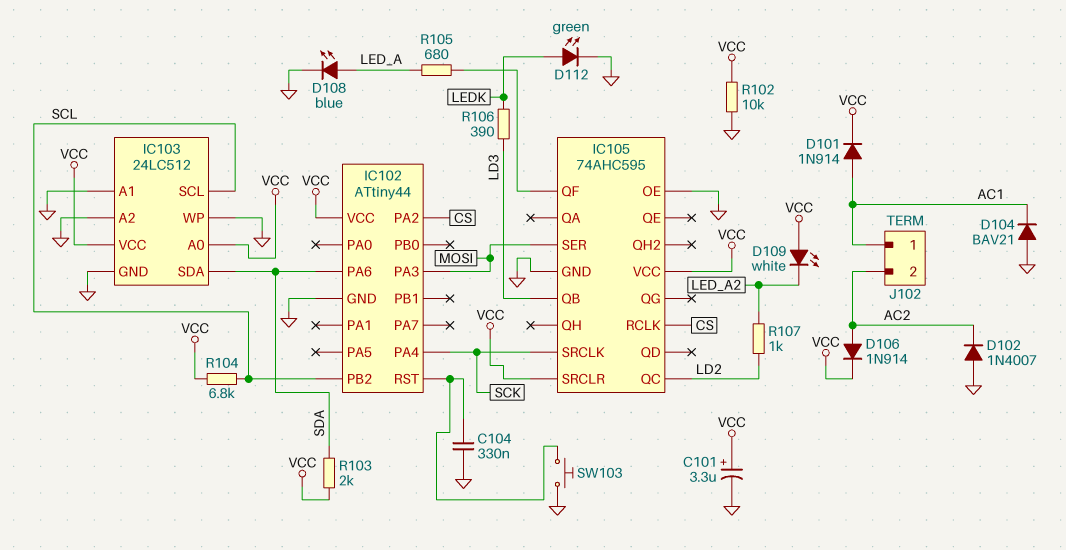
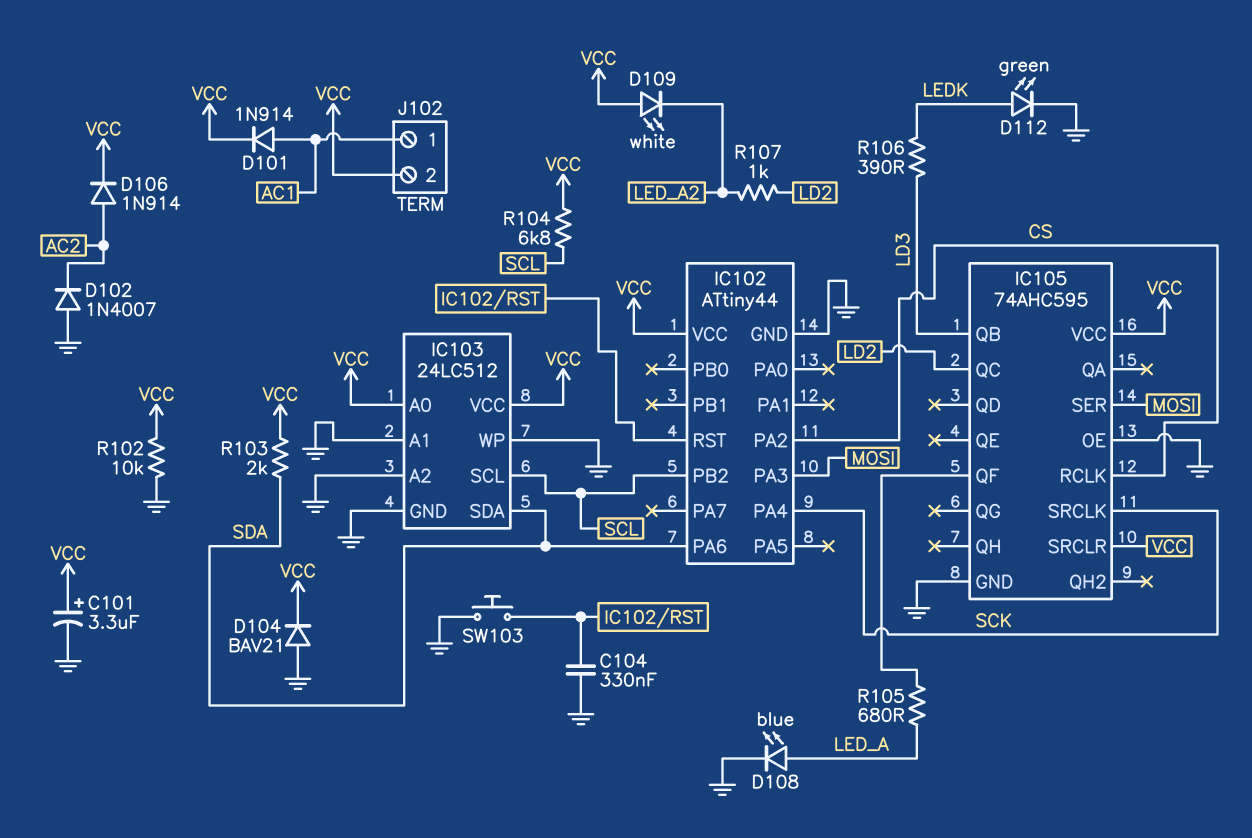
D104: diode BAV21 (A GND, K AC1) -> diode BAV21 (A GND, K VCC)
J102 pin 2: AC2 -> VCC

